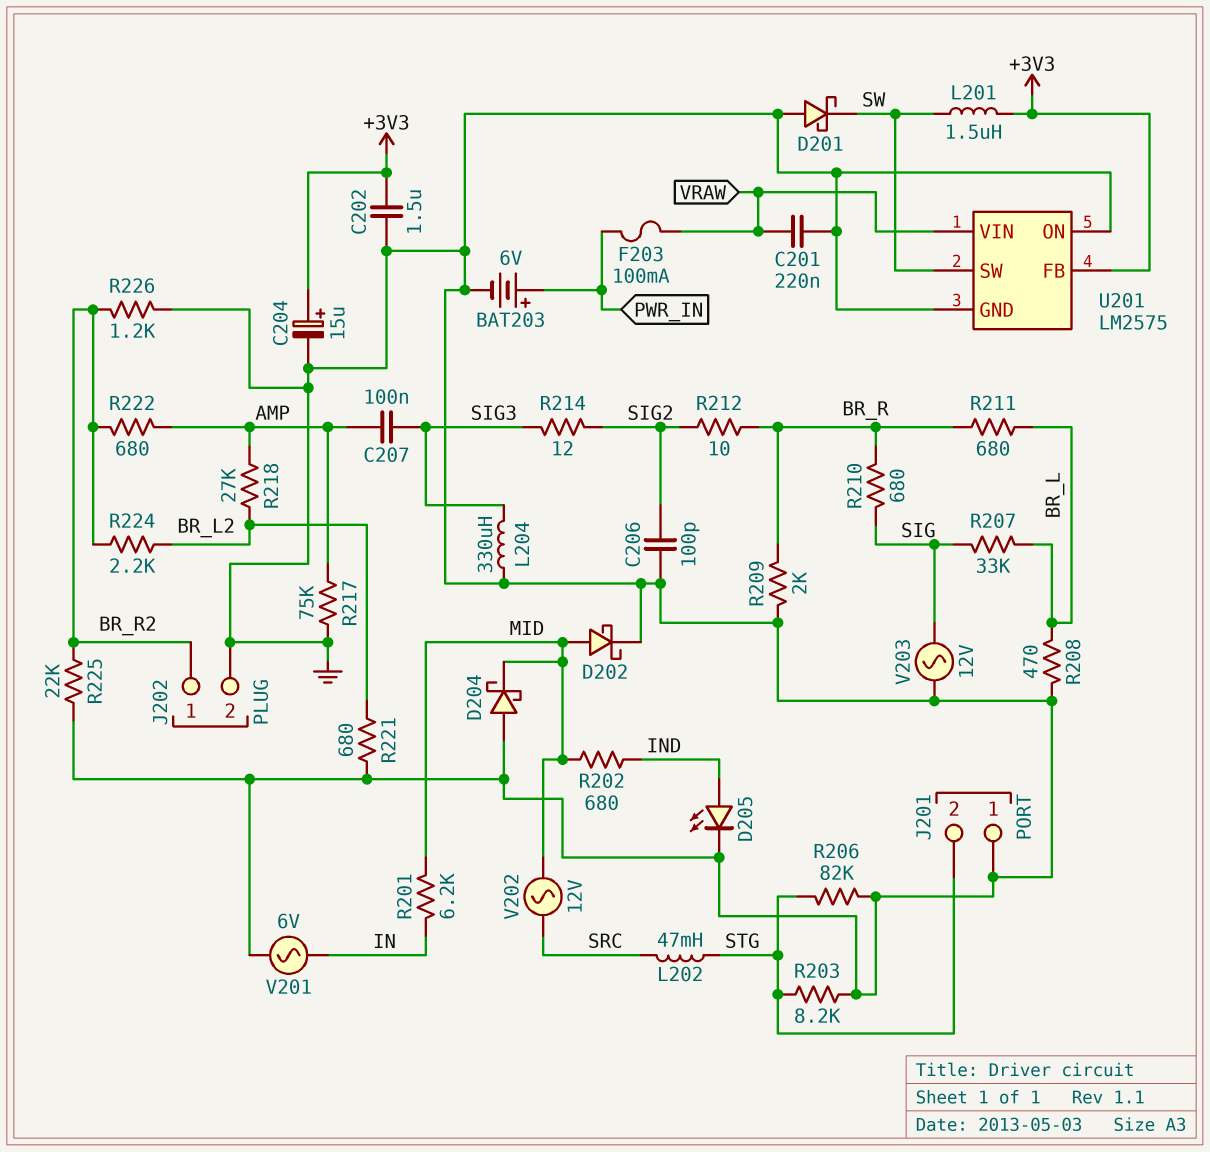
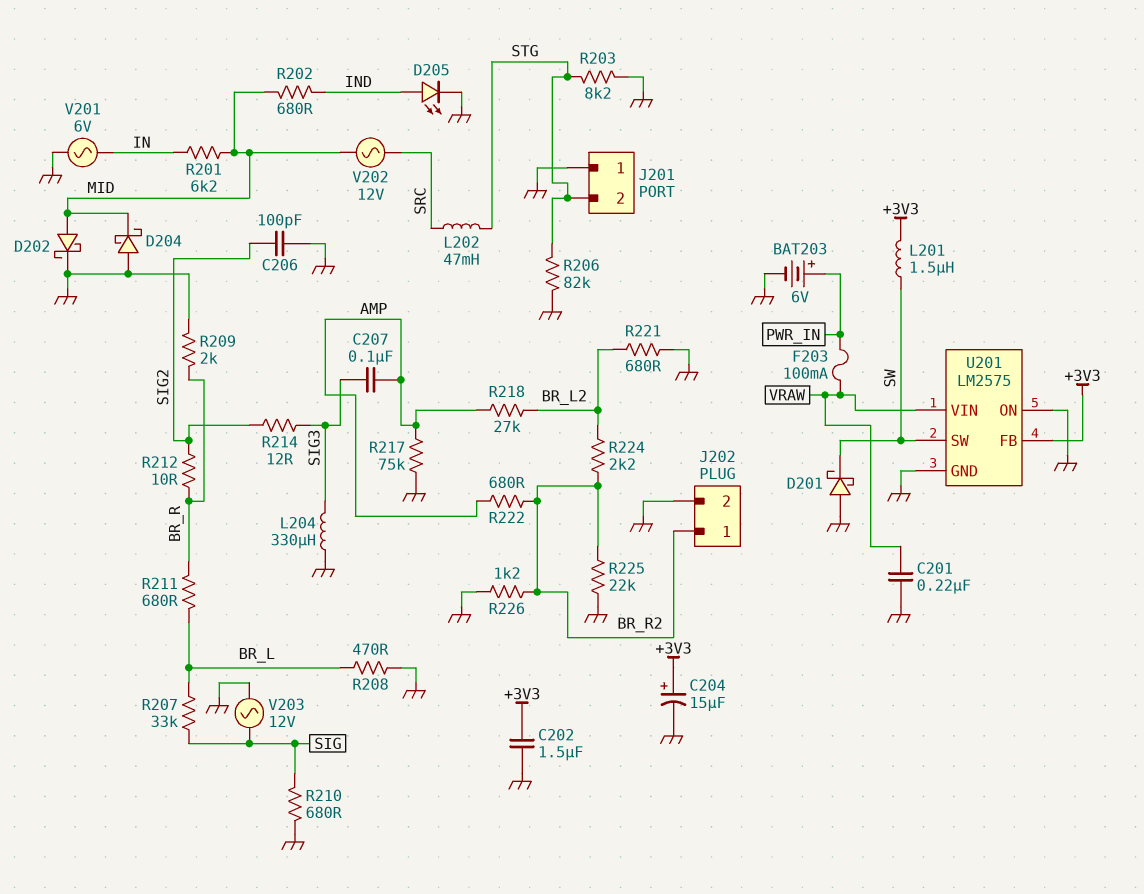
R210: 680 (BR_R, SIG) -> 680 (GND, SIG)

